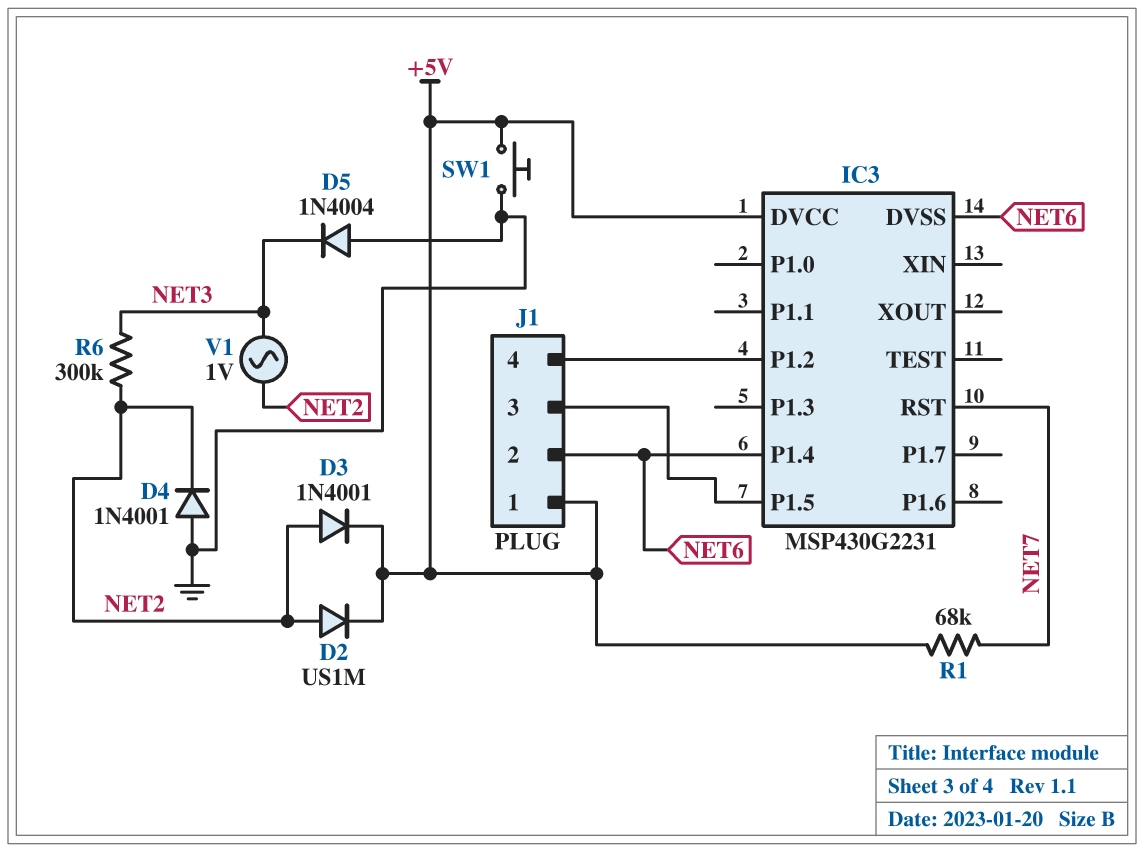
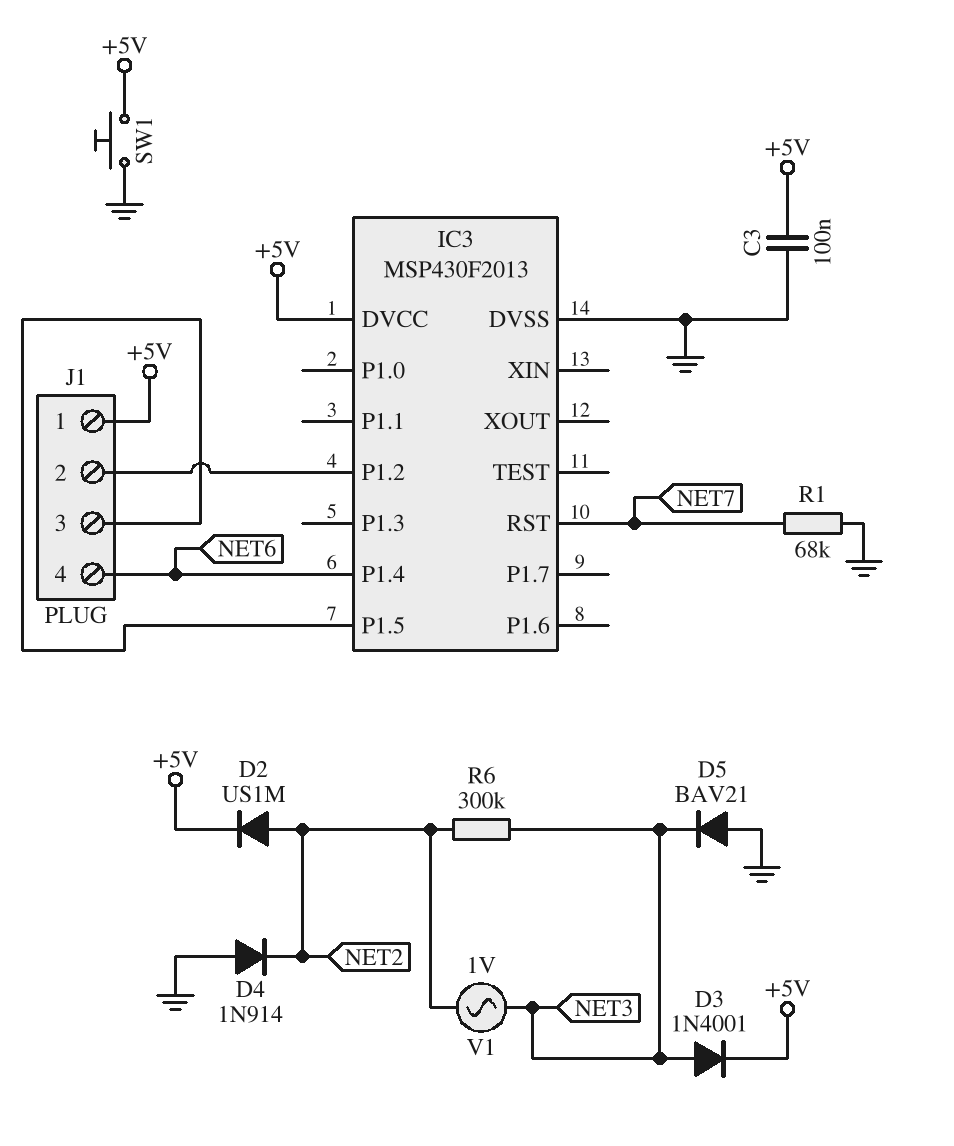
C3: none -> 100nF (+5V, GND)
D3: diode 1N4001 (A NET2, K +5V) -> diode 1N4001 (A NET3, K +5V)
D4: diode 1N4001 (A GND, K NET2) -> diode 1N914 (A GND, K NET2)
D5: diode 1N4004 (A GND, K NET3) -> diode BAV21 (A GND, K NET3)
IC3: MSP430G2231 -> MSP430F2013
IC3 pin DVSS: NET6 -> GND
J1 pin 2: NET6 -> IC3/P1.2
J1 pin 4: IC3/P1.2 -> NET6
R1: 68k (+5V, NET7) -> 68k (GND, NET7)

